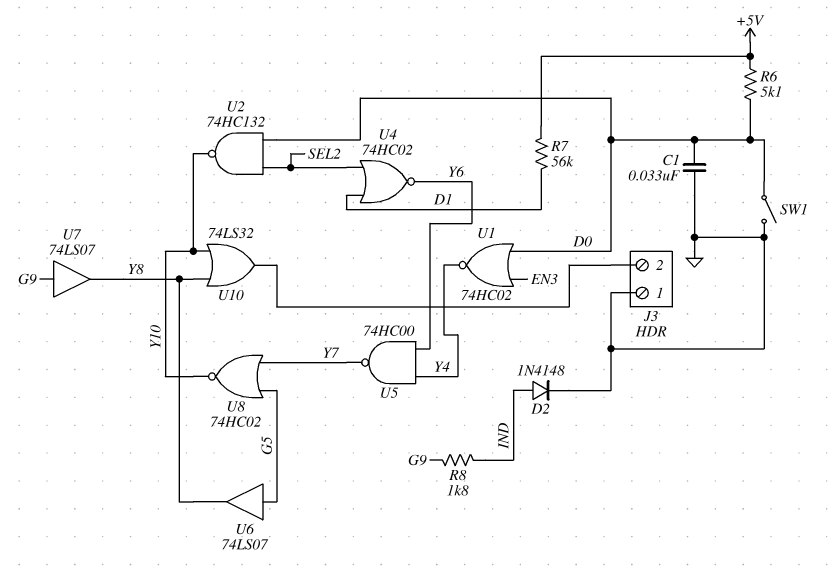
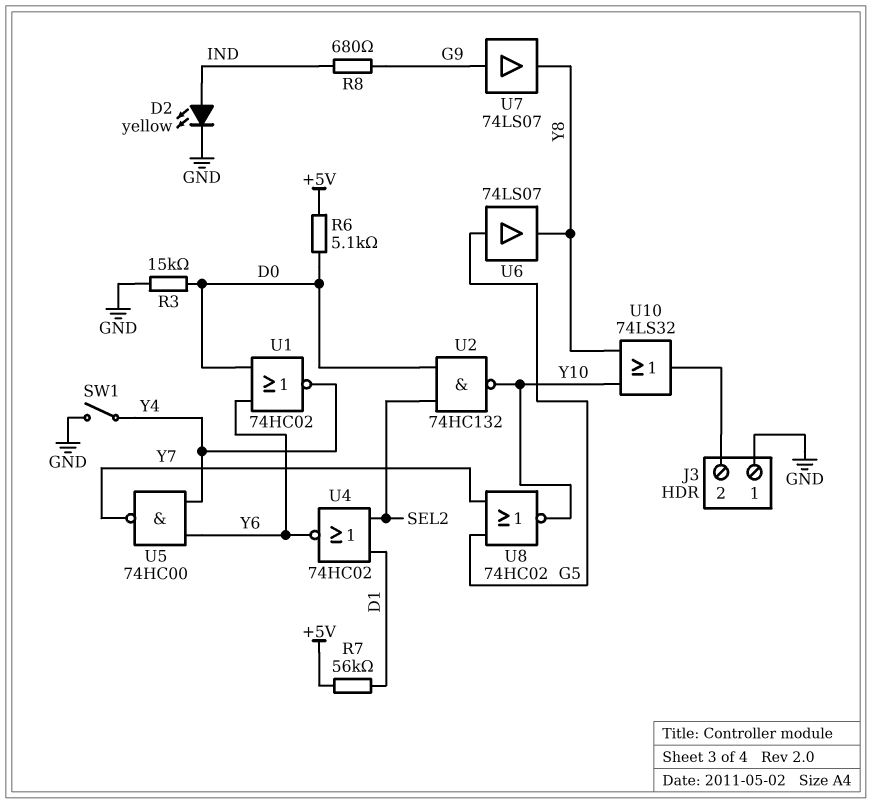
C1: 33nF (D0, GND) -> none
D2: diode 1N4148 (A IND, K GND) -> LED yellow (A IND, K GND)
R3: none -> 15k (D0, GND)
R8: 1.8k (G9, IND) -> 680 (G9, IND)
SW1: switch (D0, GND) -> switch (GND, Y4)
U1: NOR 74HC02 (in D0, in EN3, out Y4) -> NOR 74HC02 (in D0, in Y6, out Y4)

